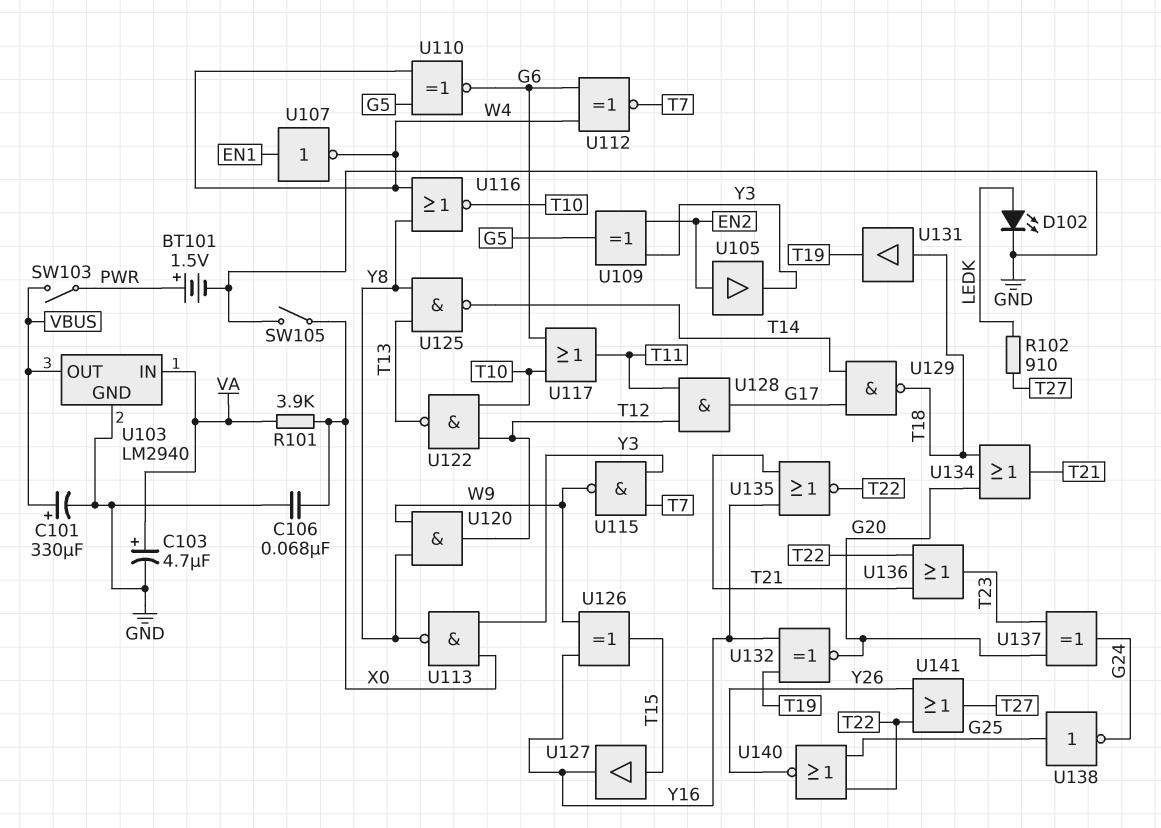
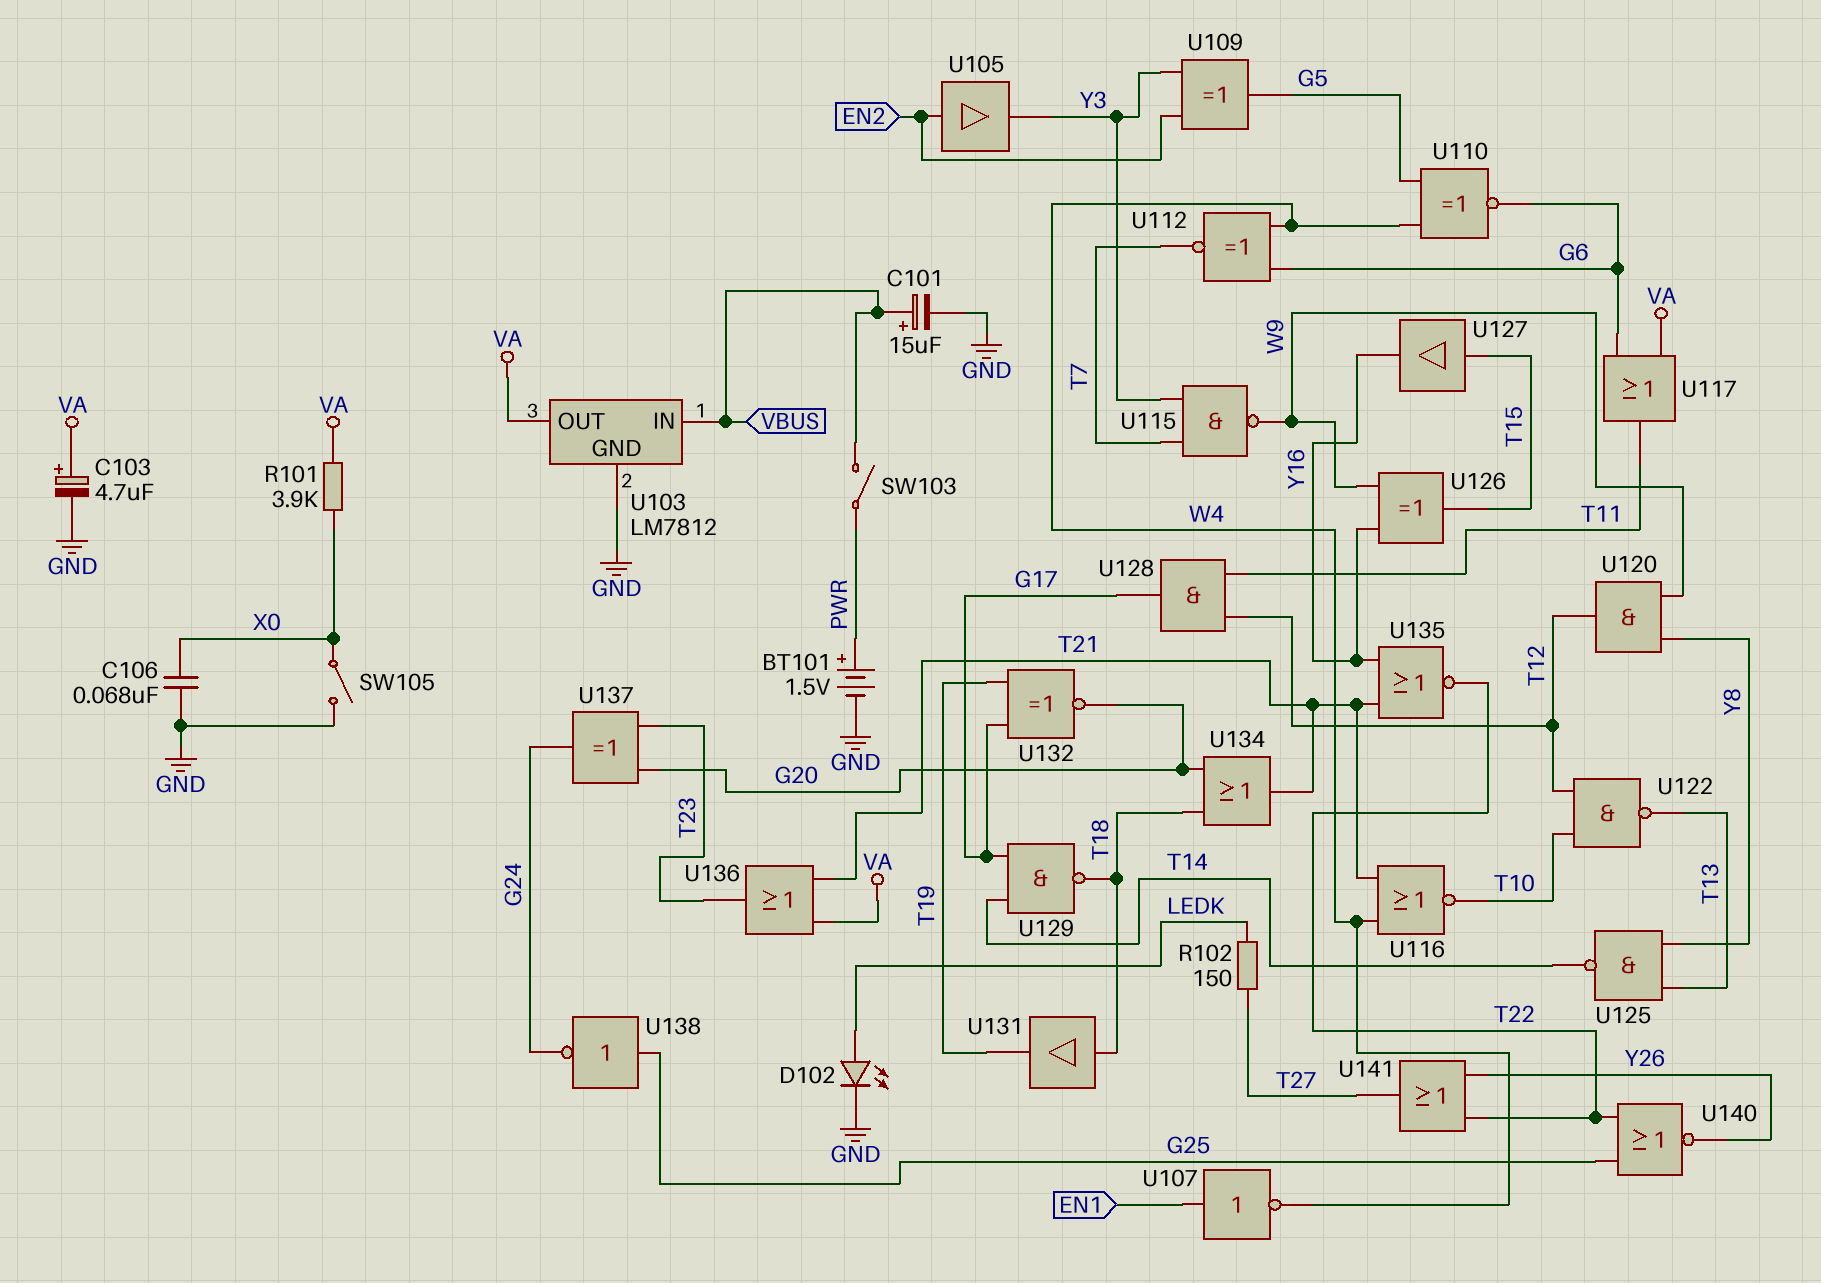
C101: 330uF (plus VBUS, minus GND) -> 15uF (plus VBUS, minus GND)
R102: 910 (LEDK, T27) -> 150 (LEDK, T27)
U103: LM2940 -> LM7812
U103 pin IN: VA -> VBUS
U103 pin OUT: VBUS -> VA
U113: NAND (in X0, in Y3, out Y8) -> none
U116: NOR (in W4, in Y8, out T10) -> NOR (in T21, in W4, out T10)
U117: OR (in G6, in T10, out T11) -> OR (in G6, in VA, out T11)
U132: XNOR (in T19, in Y16, out G20) -> XNOR (in G17, in T19, out G20)
U136: OR (in T21, in T22, out T23) -> OR (in T21, in VA, out T23)

